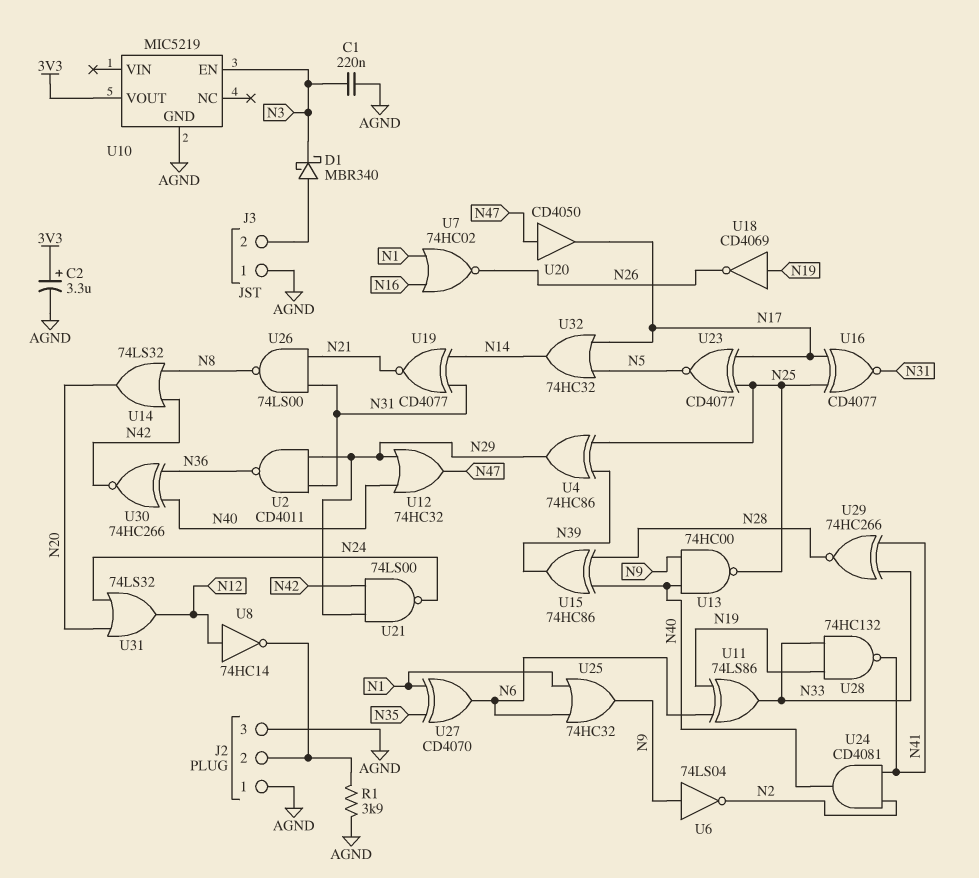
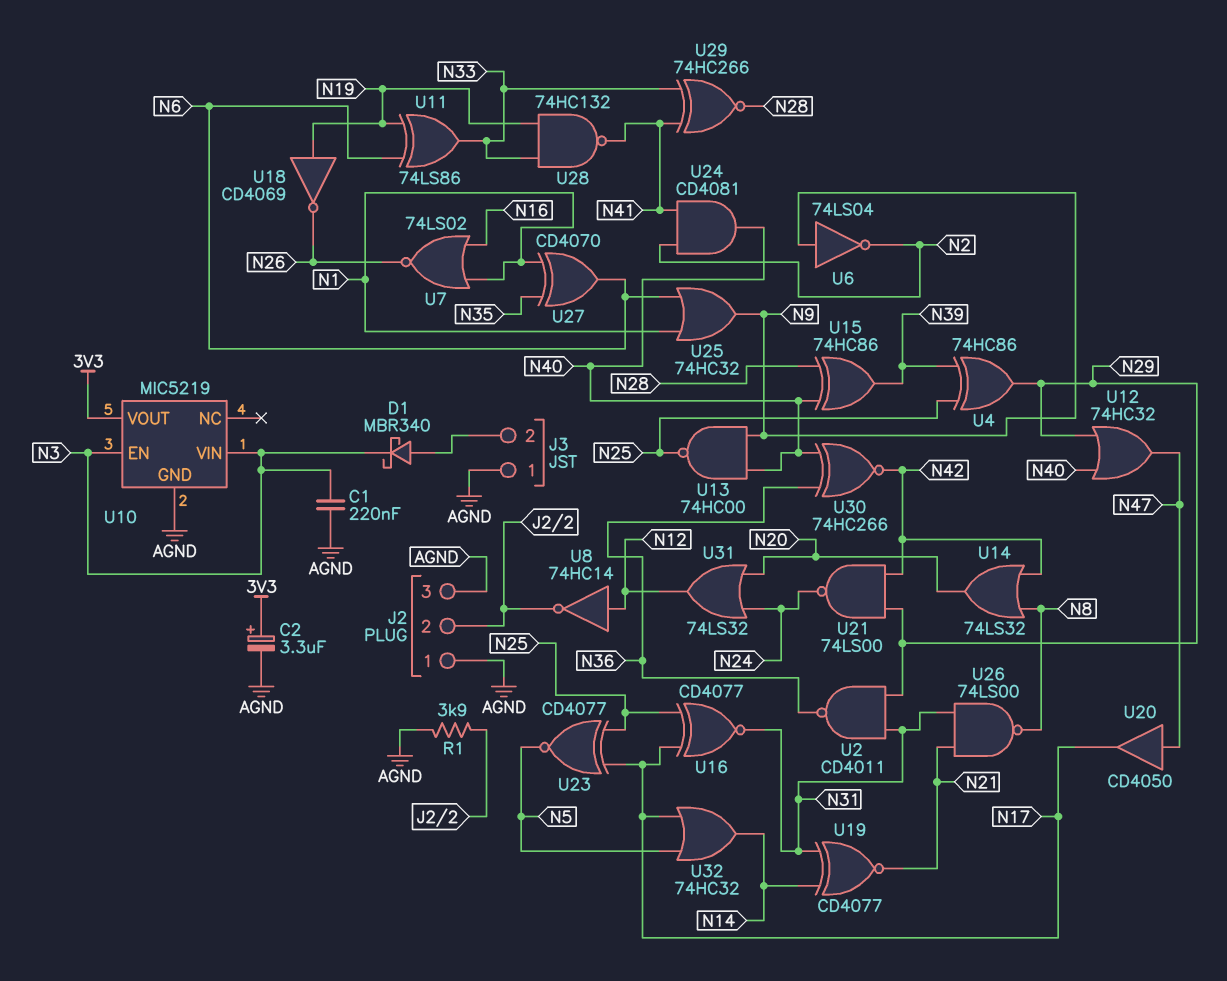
U7: NOR 74HC02 (in N1, in N16, out N26) -> NOR 74LS02 (in N1, in N16, out N26)
U10 pin VIN: none -> N3

